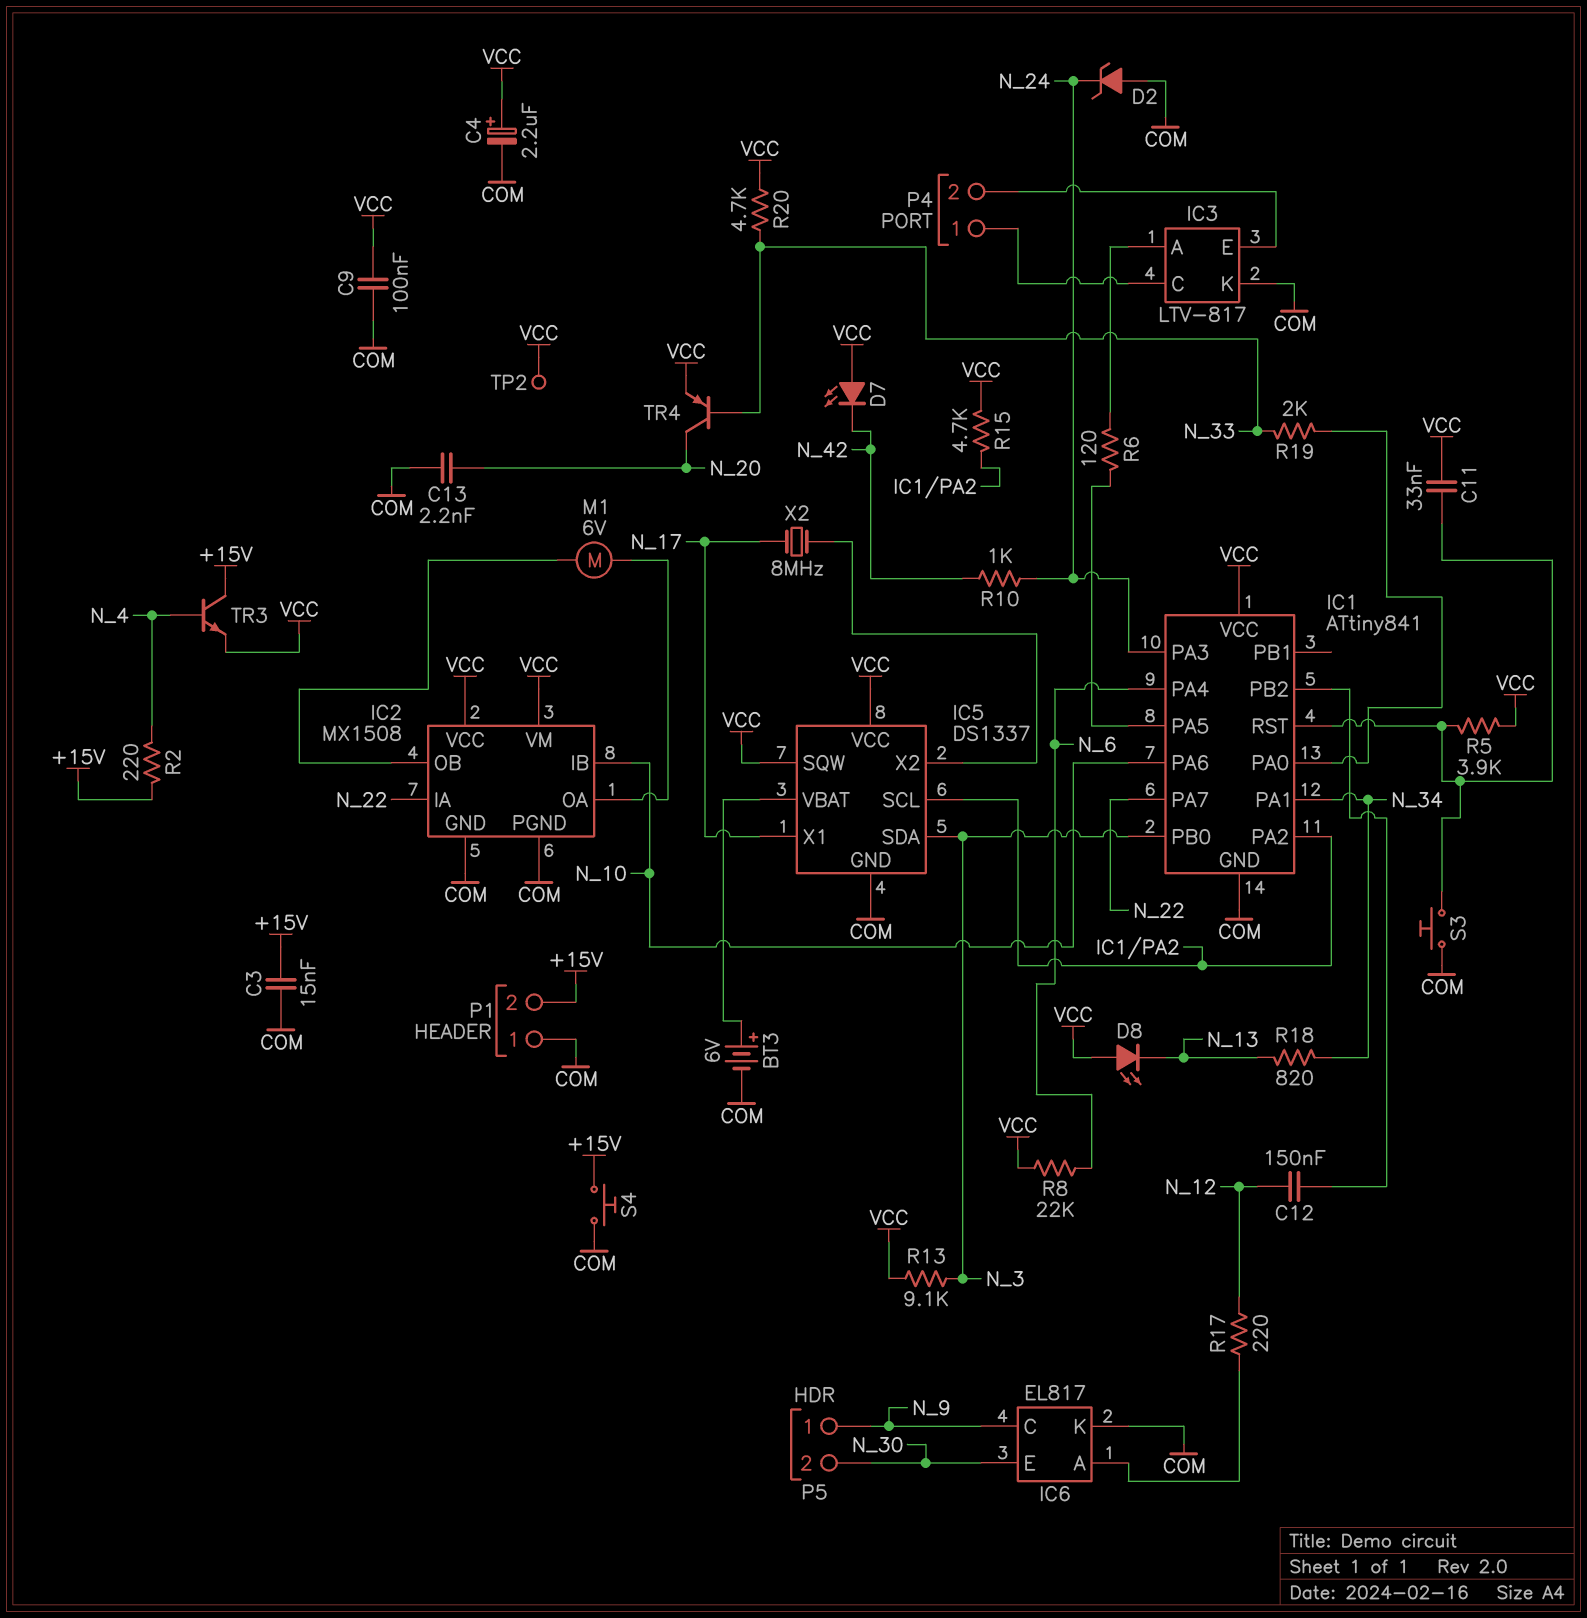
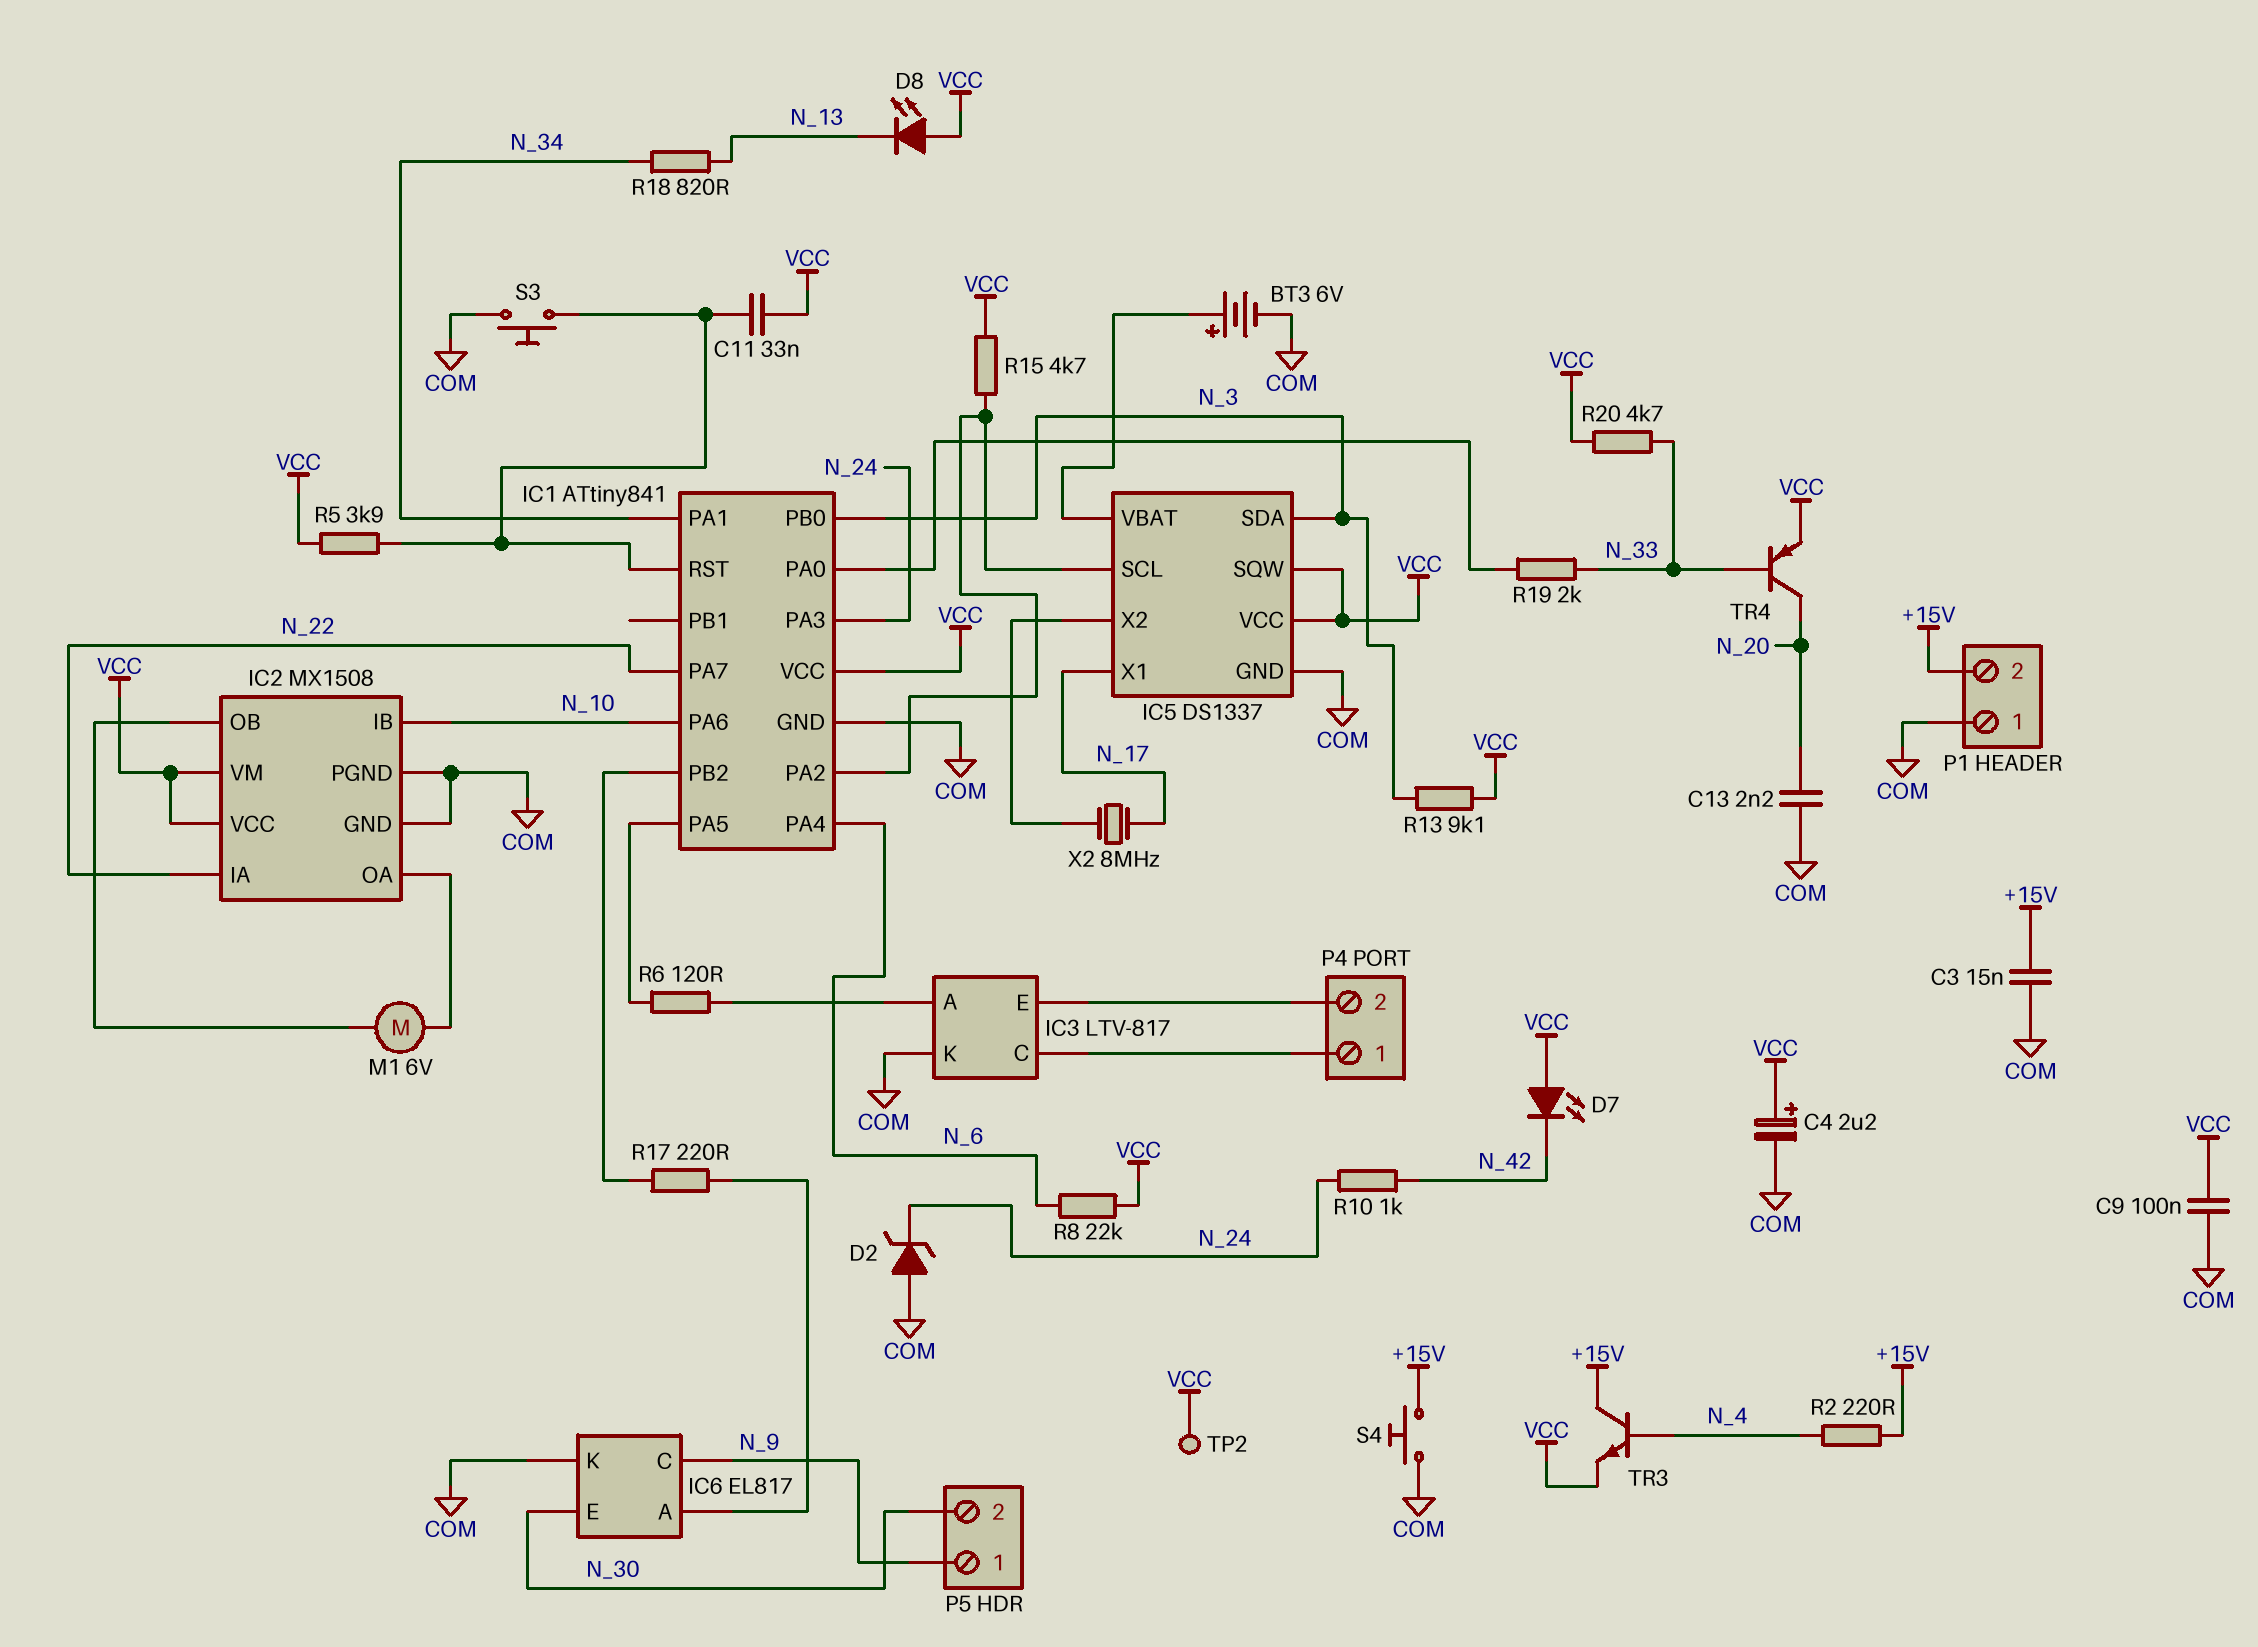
C12: 150nF (IC1/PB2, N_12) -> none
R17: 220 (IC6/A, N_12) -> 220 (IC1/PB2, IC6/A)

